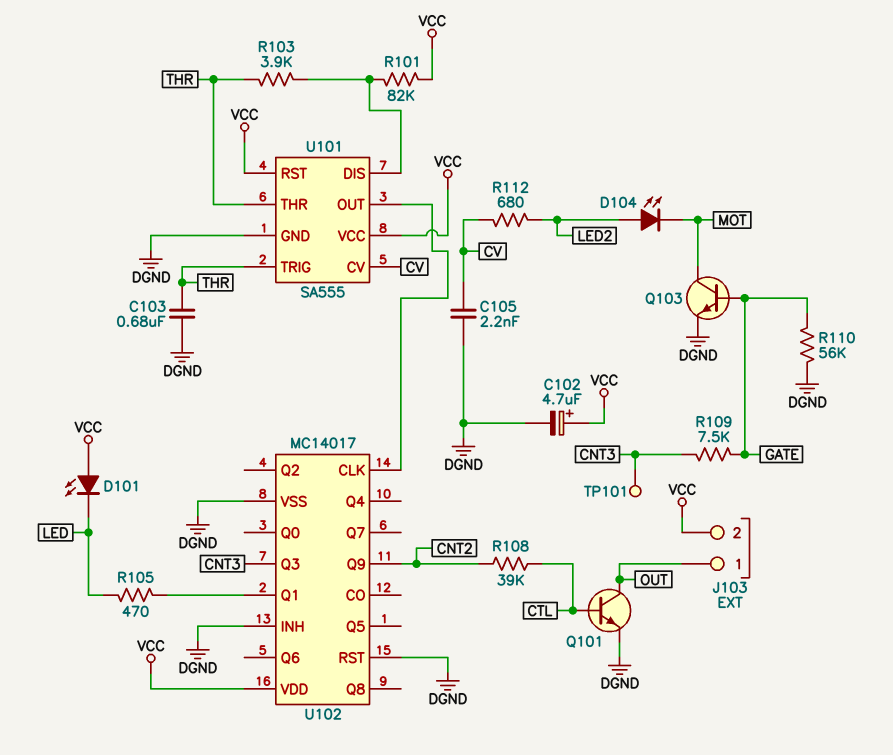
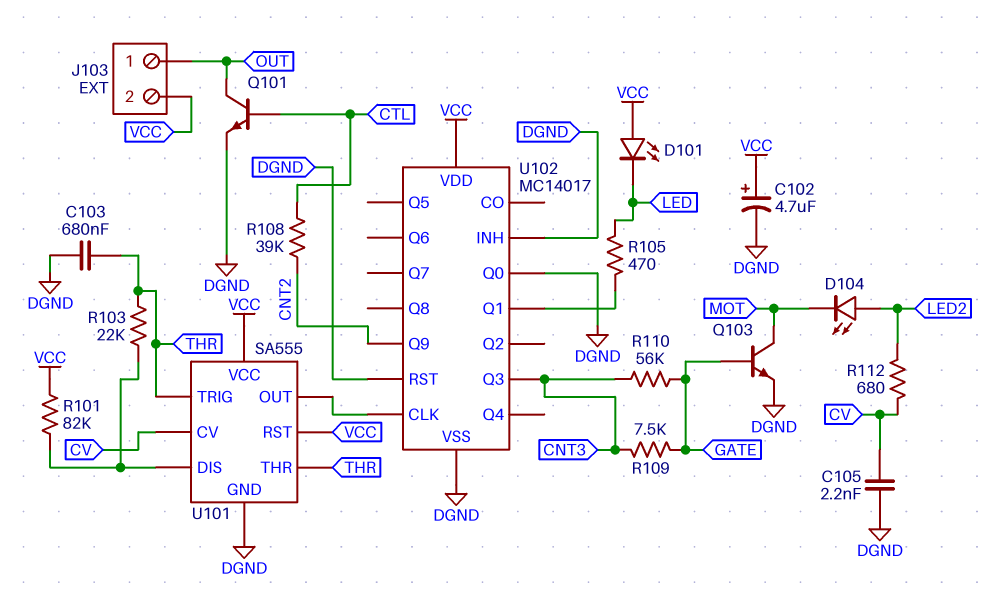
R103: 3.9k (THR, U101/DIS) -> 22k (THR, U101/DIS)
R110: 56k (DGND, GATE) -> 56k (CNT3, GATE)
TP101: test point (CNT3) -> none
U102 pin Q0: none -> DGND

